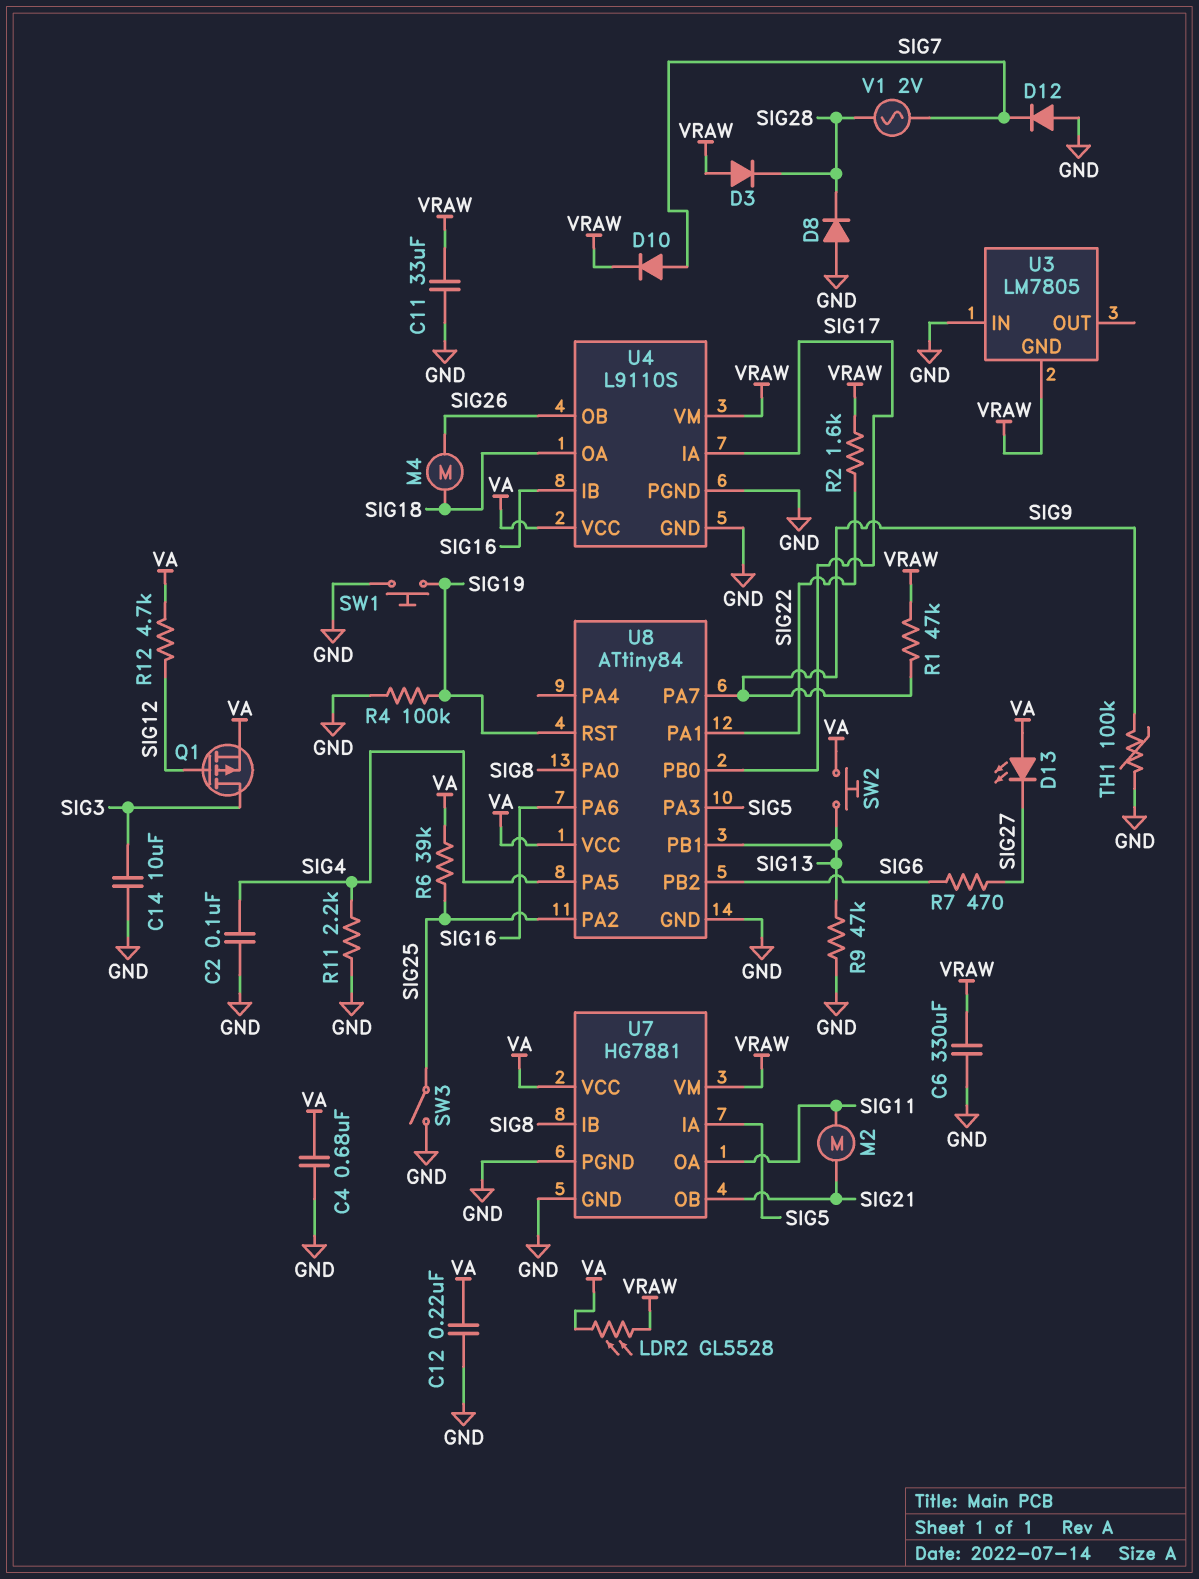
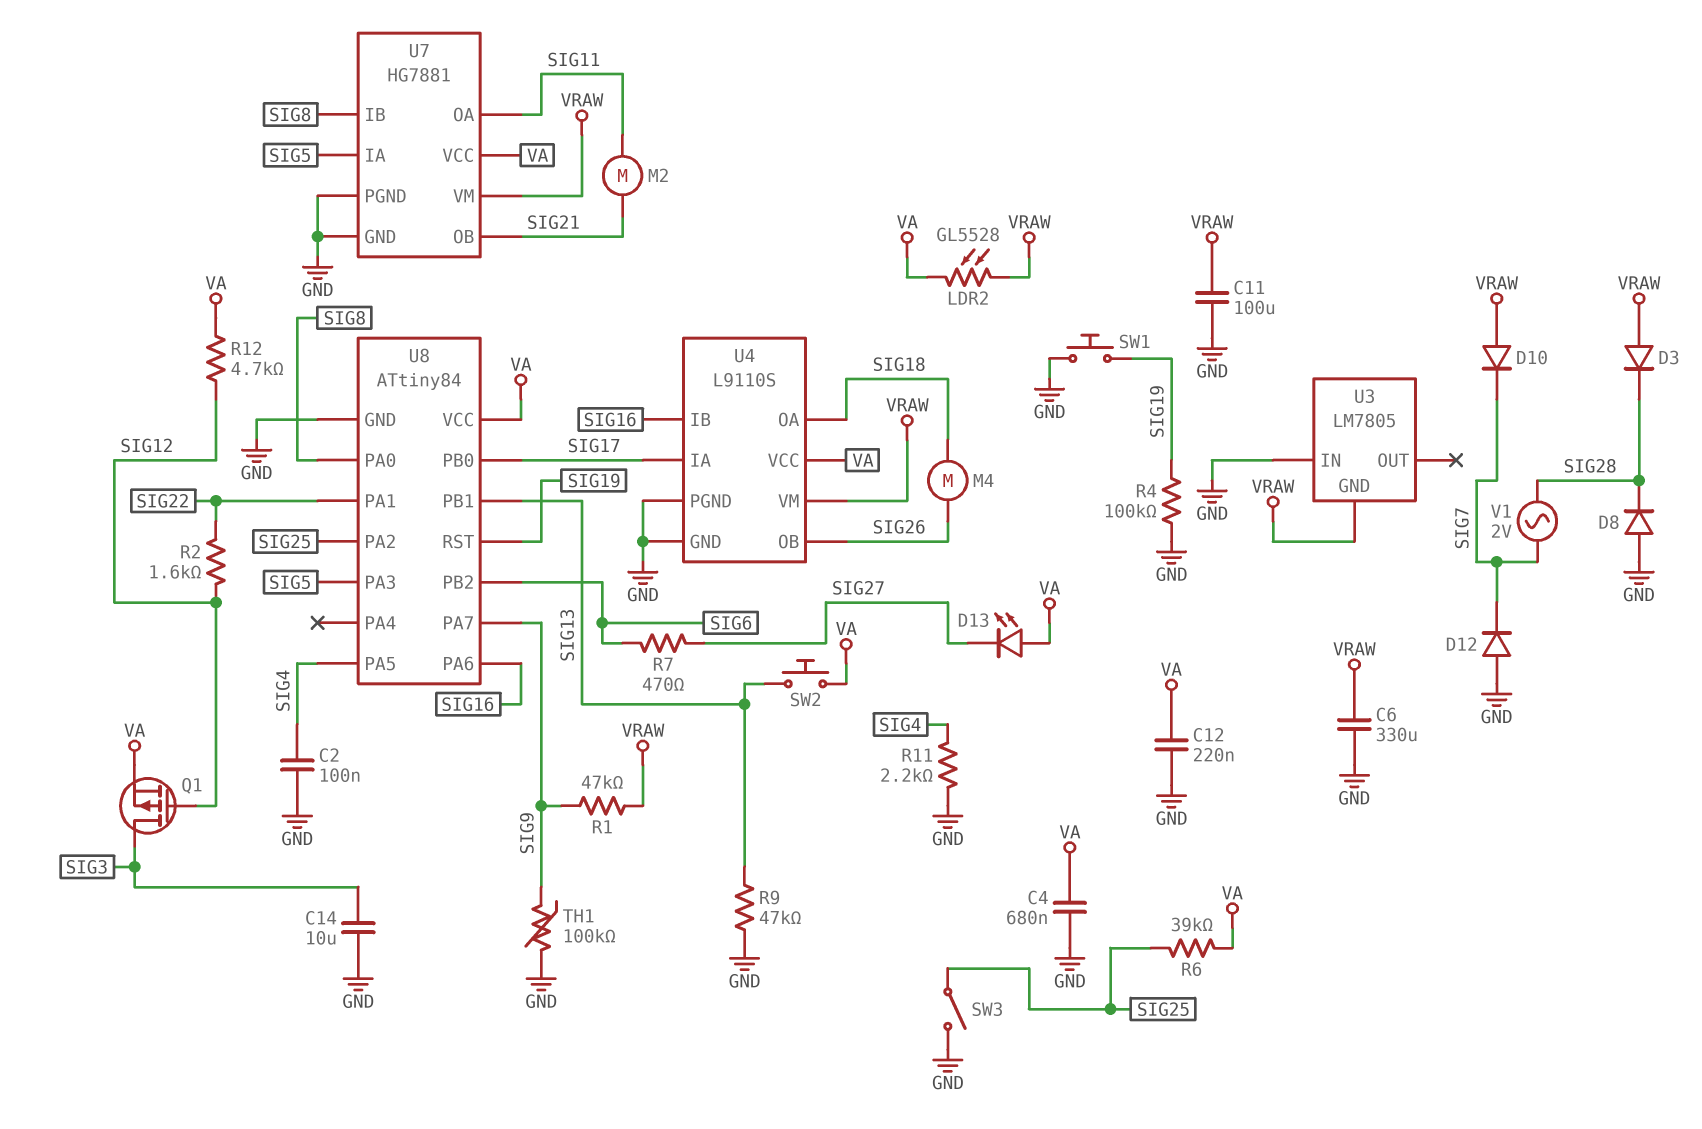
C11: 33uF (GND, VRAW) -> 100uF (GND, VRAW)
D10: diode (A SIG7, K VRAW) -> diode (A VRAW, K SIG7)
R2: 1.6k (SIG22, VRAW) -> 1.6k (SIG12, SIG22)

